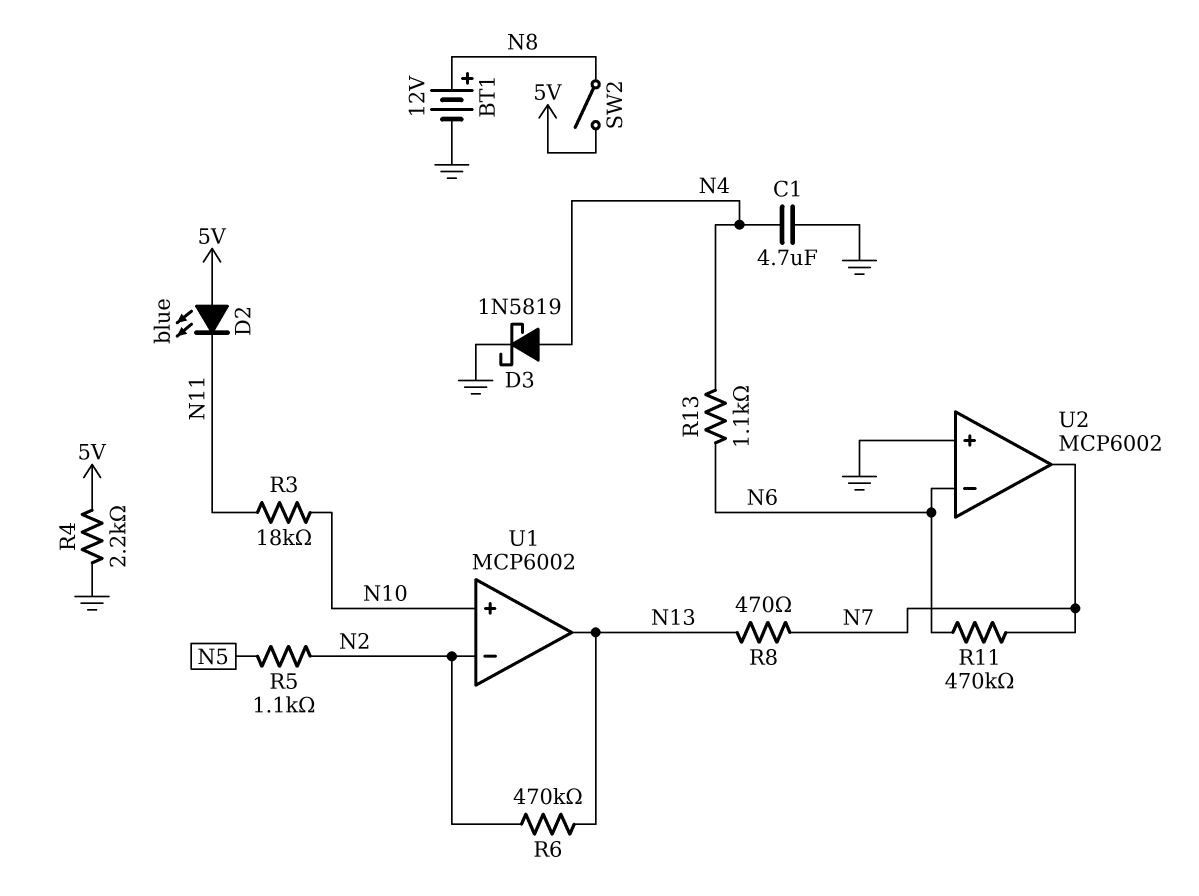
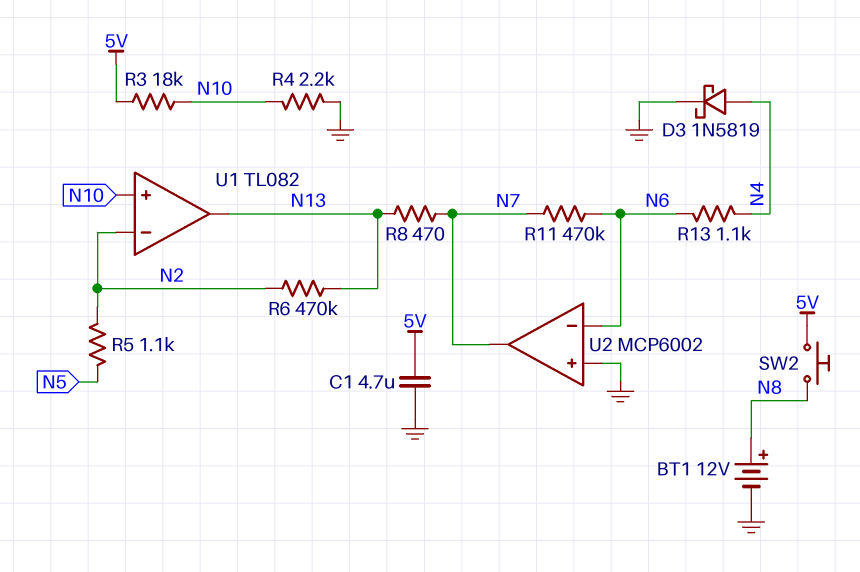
C1: 4.7uF (GND, N4) -> 4.7uF (5V, GND)
D2: LED blue (A 5V, K N11) -> none
R3: 18k (N10, N11) -> 18k (5V, N10)
R4: 2.2k (5V, GND) -> 2.2k (GND, N10)
SW2: switch (5V, N8) -> button (5V, N8)
U1: MCP6002 -> TL082

